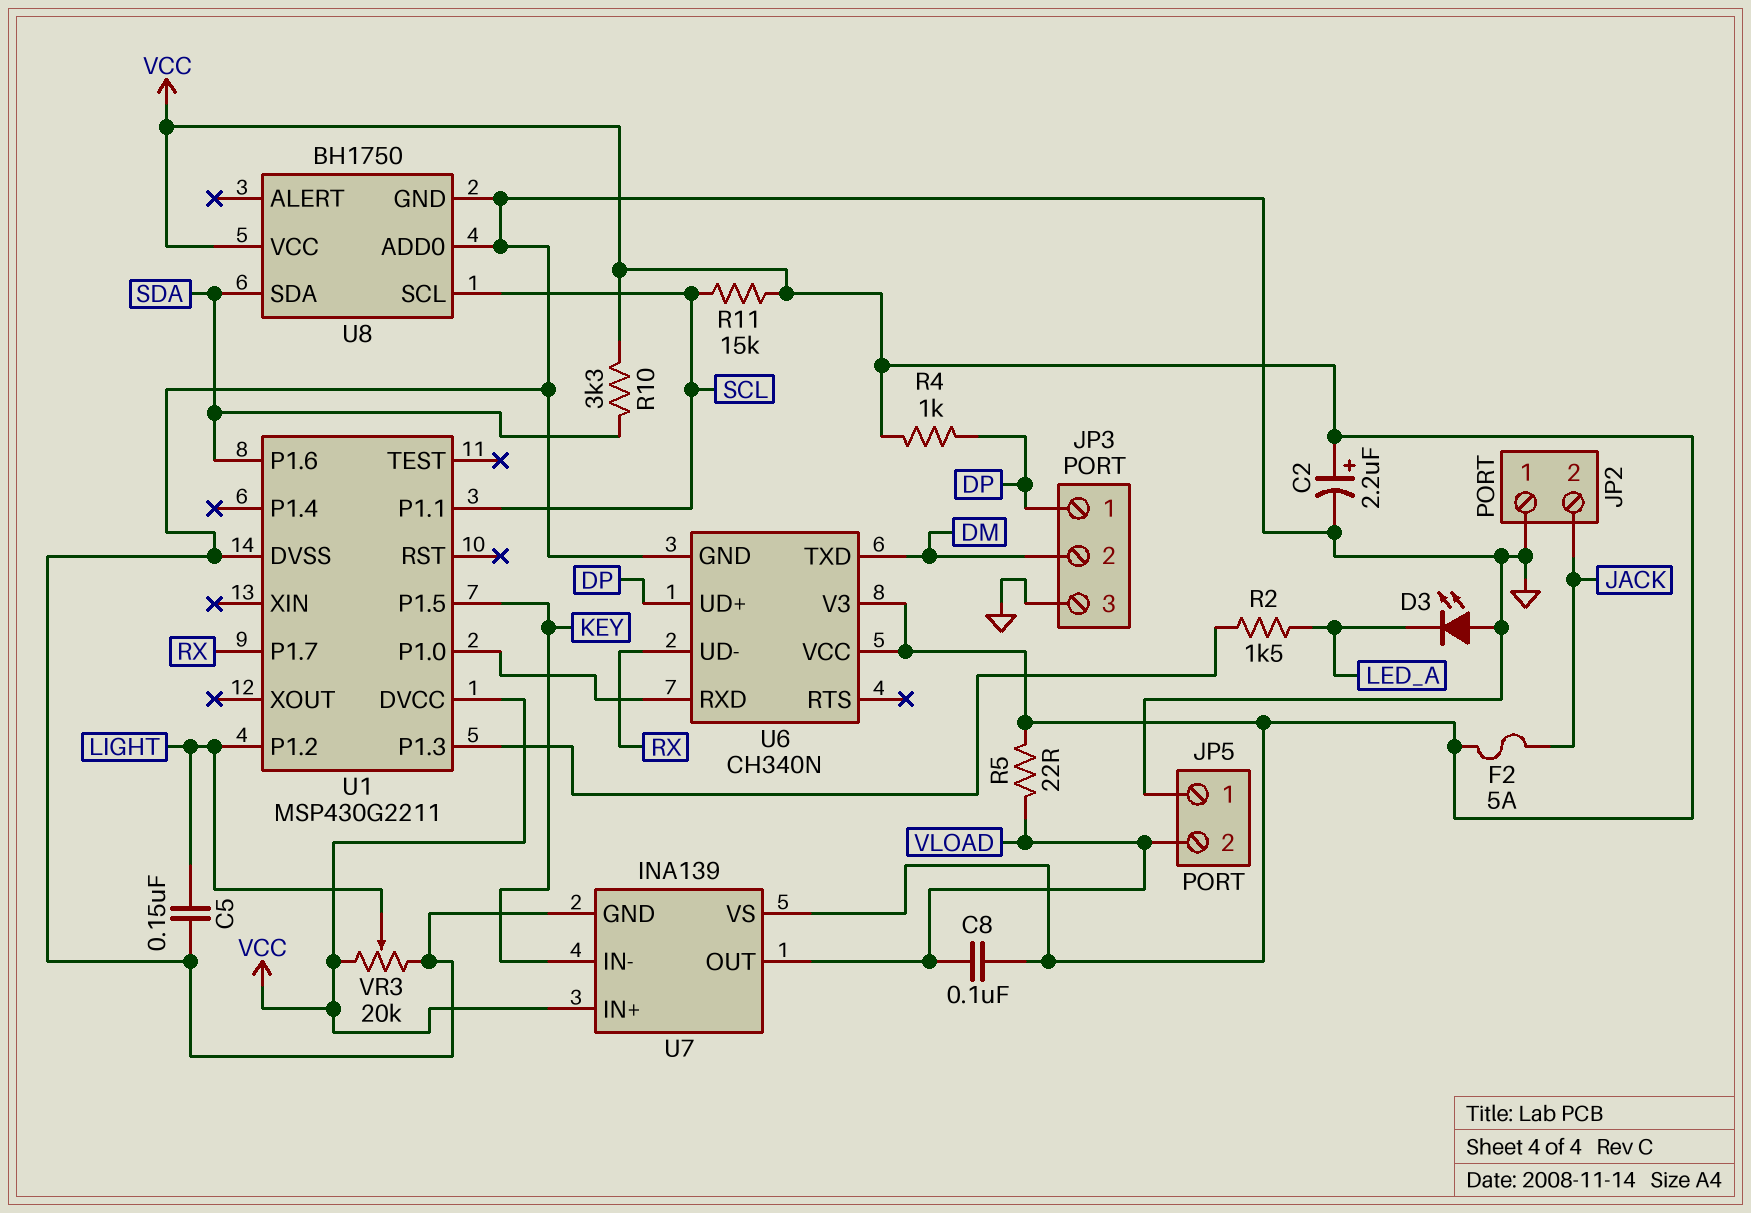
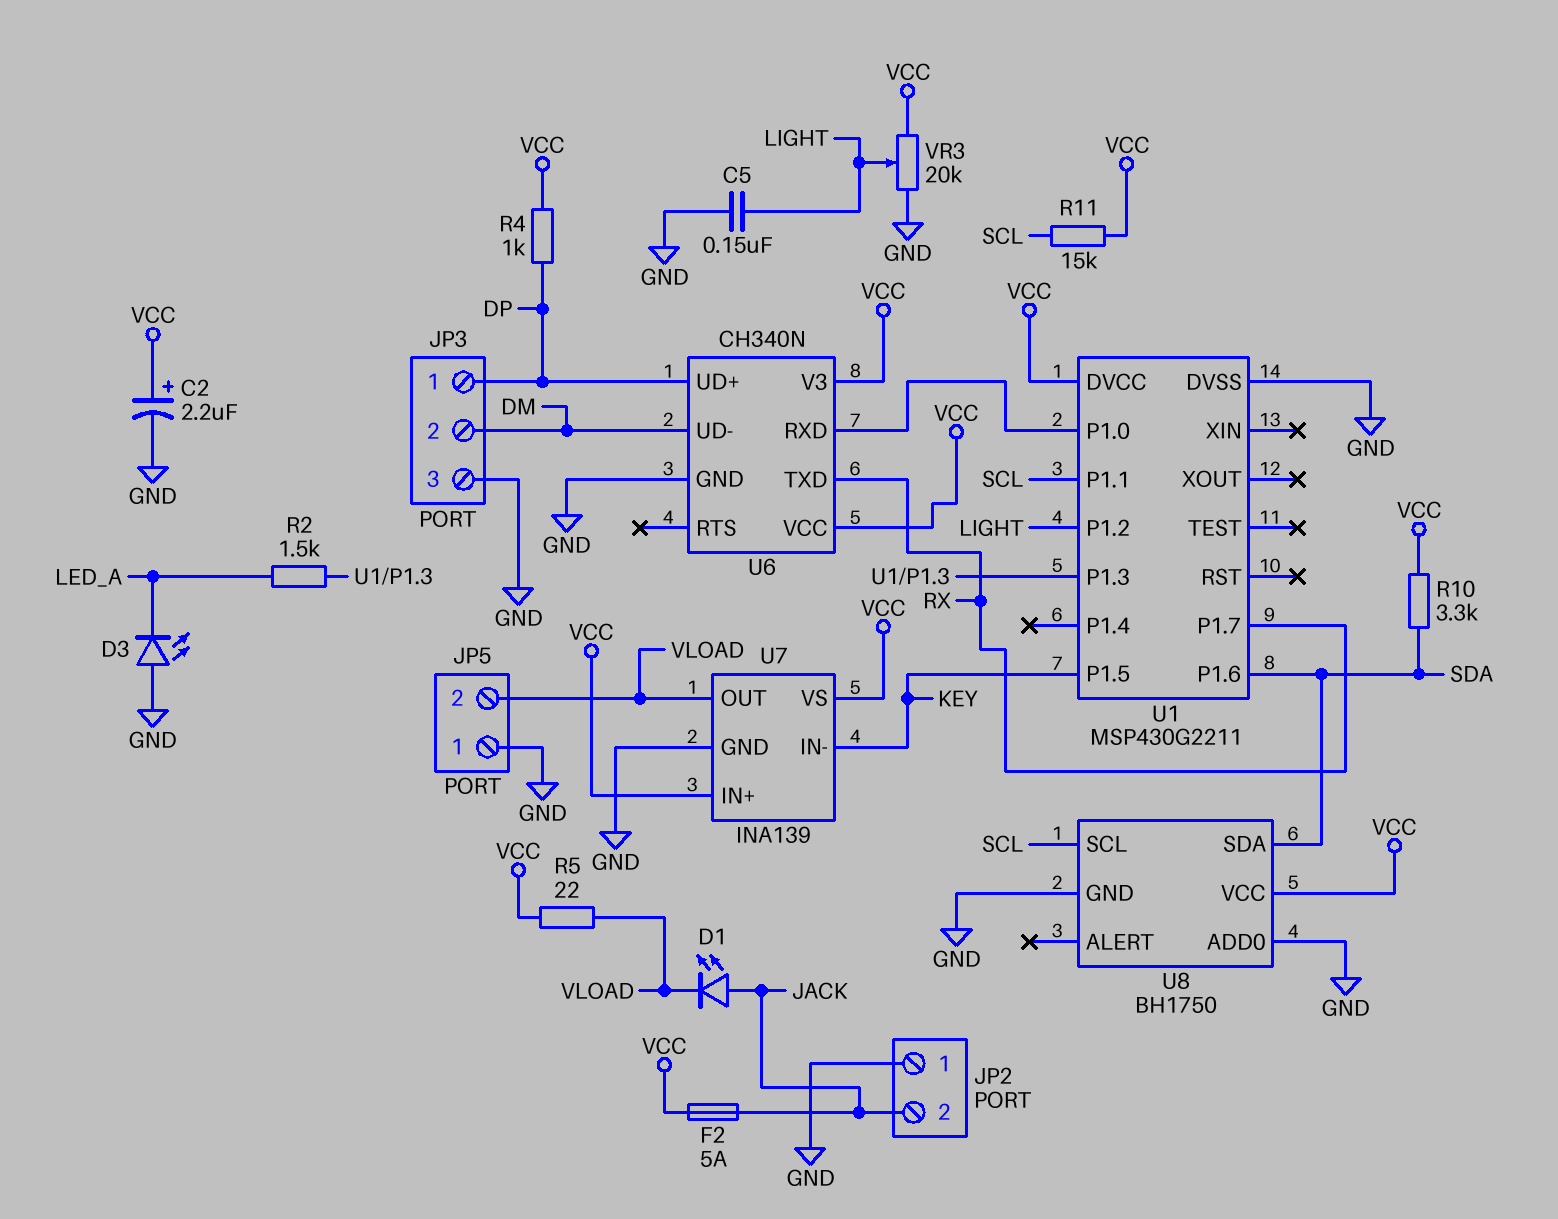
C8: 100nF (VCC, VLOAD) -> none
D1: none -> LED (A JACK, K VLOAD)
U6 pin TXD: DM -> RX
U6 pin UD-: RX -> DM

